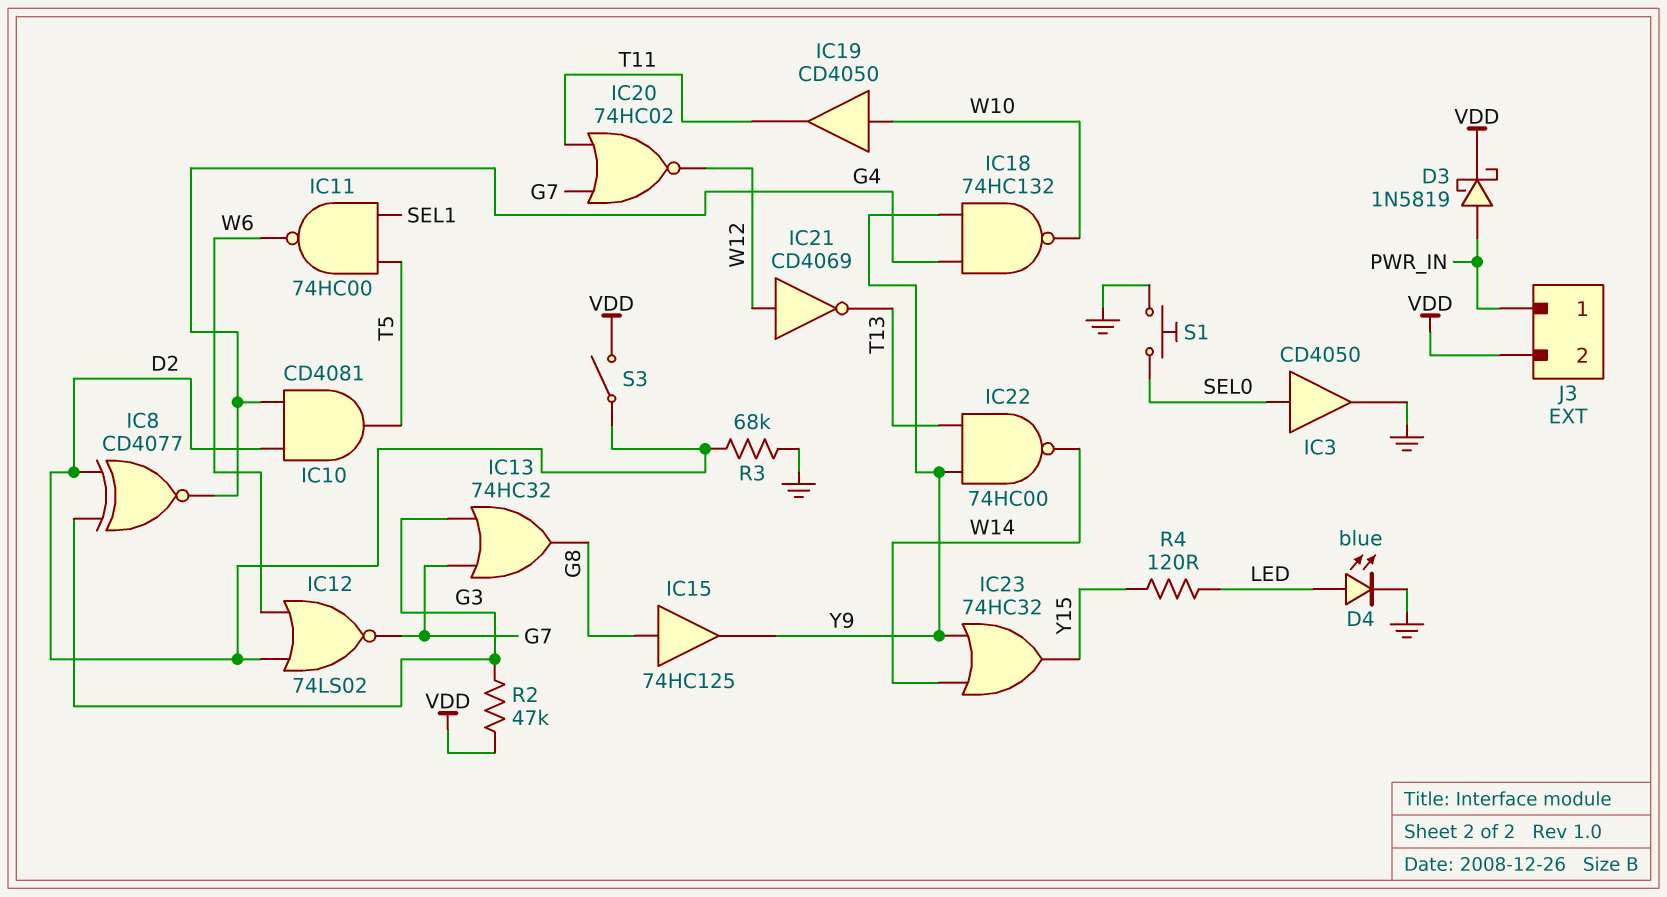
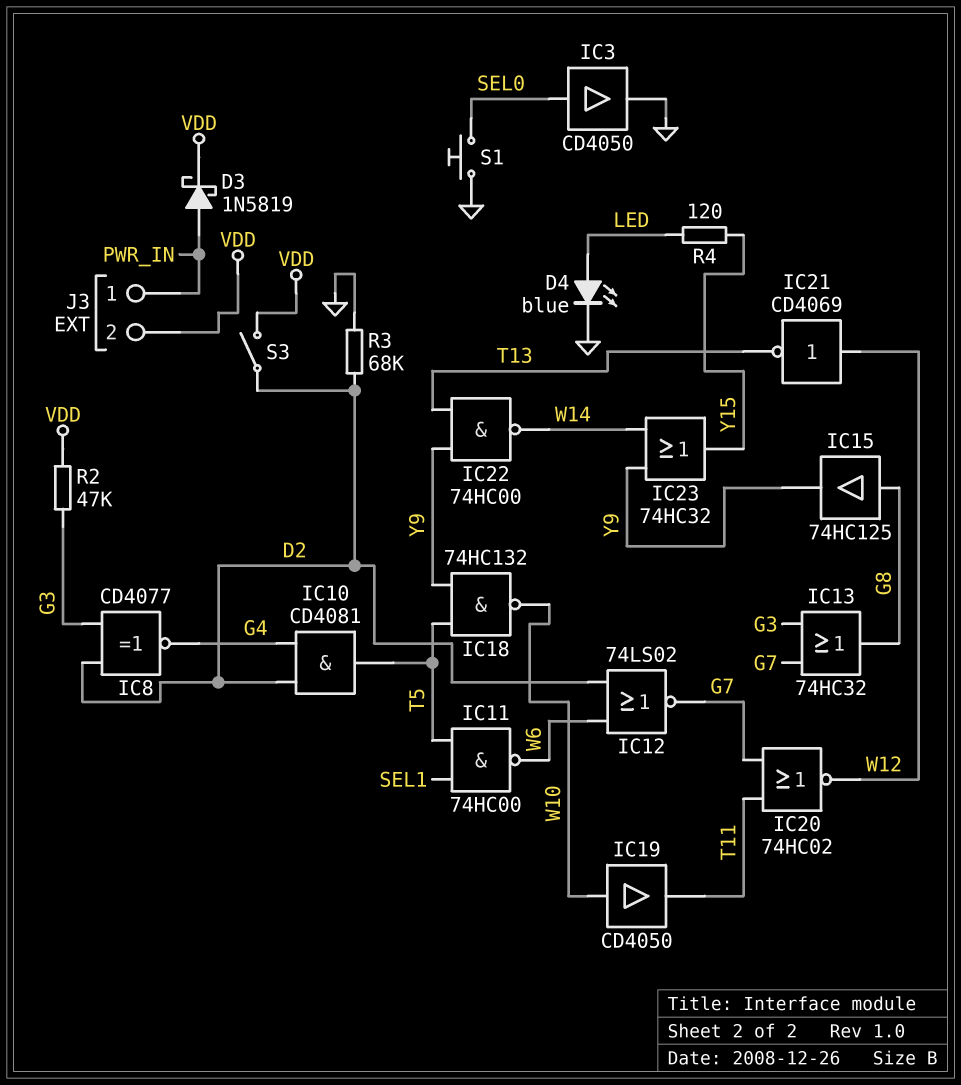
IC18: NAND 74HC132 (in G4, in Y9, out W10) -> NAND 74HC132 (in T5, in Y9, out W10)

